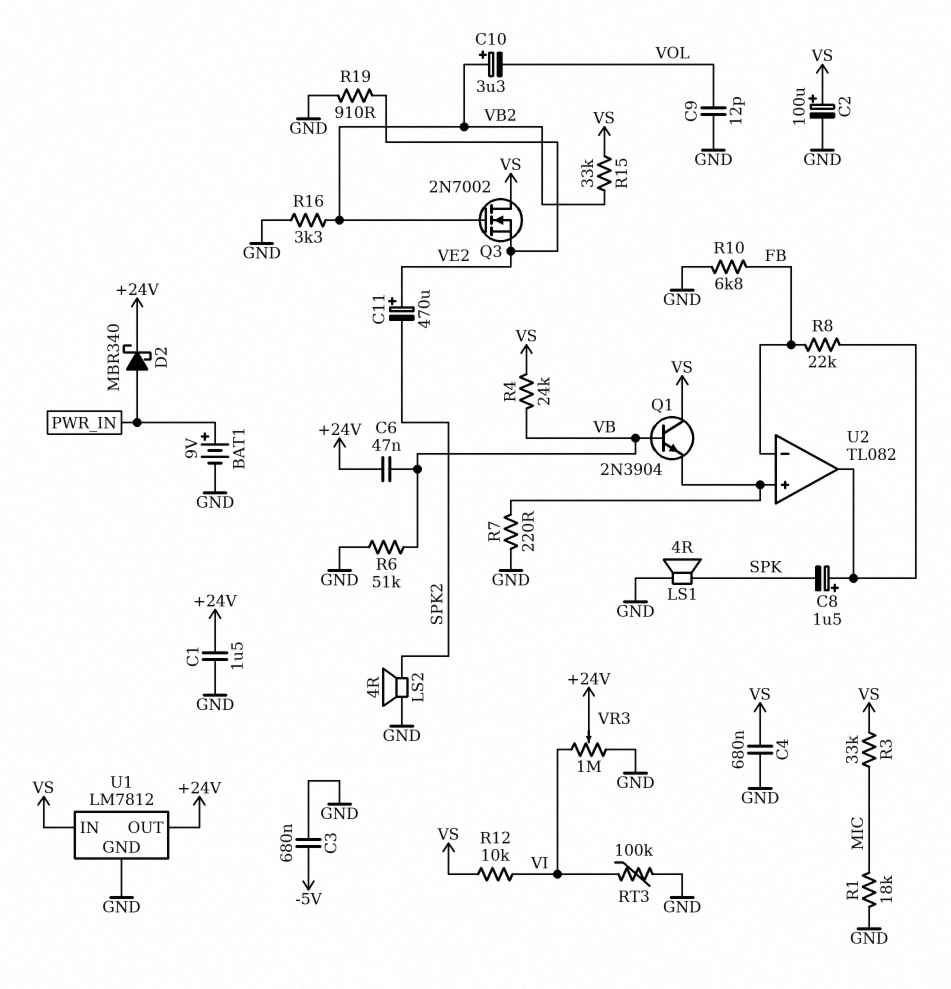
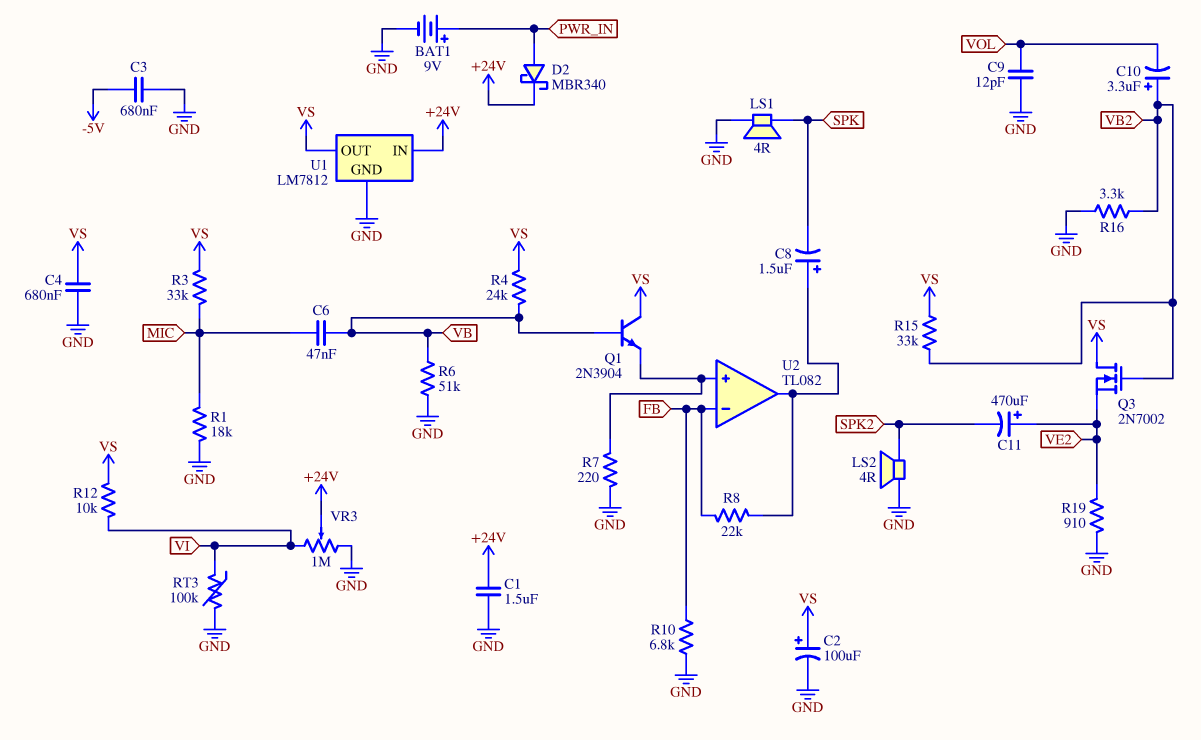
C6: 47nF (+24V, VB) -> 47nF (MIC, VB)
U1 pin IN: VS -> +24V
U1 pin OUT: +24V -> VS

